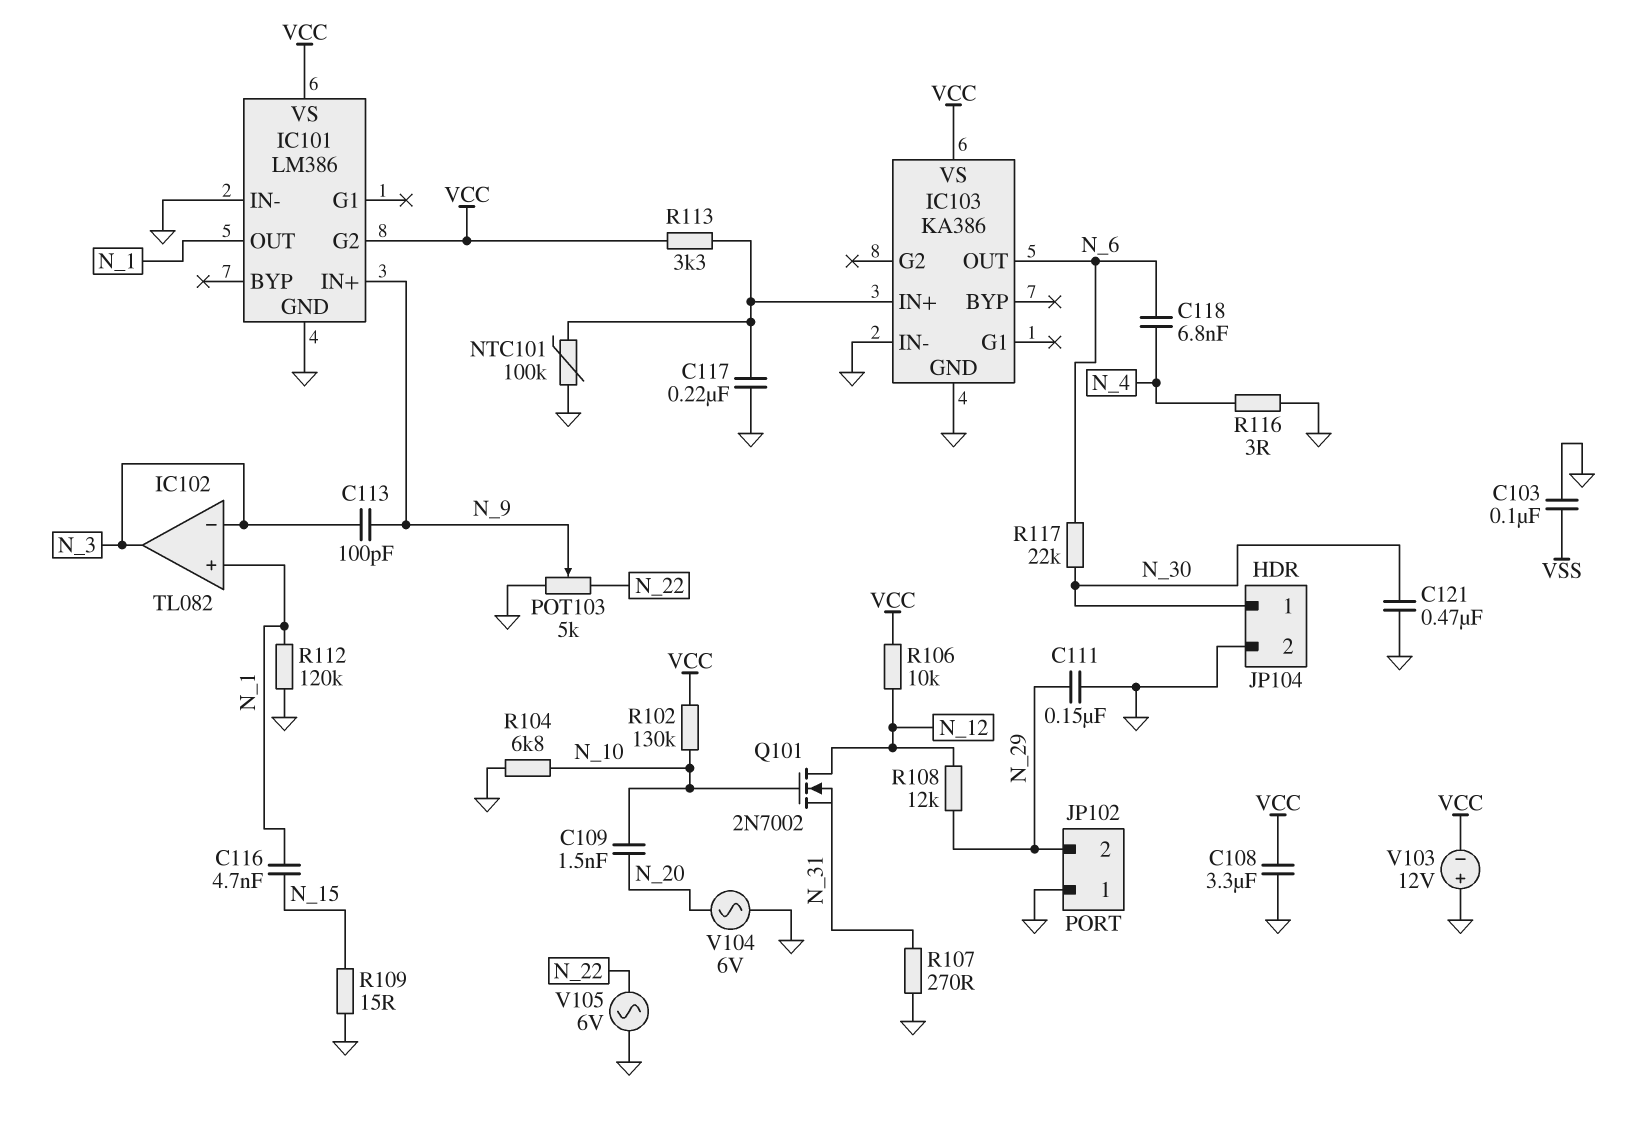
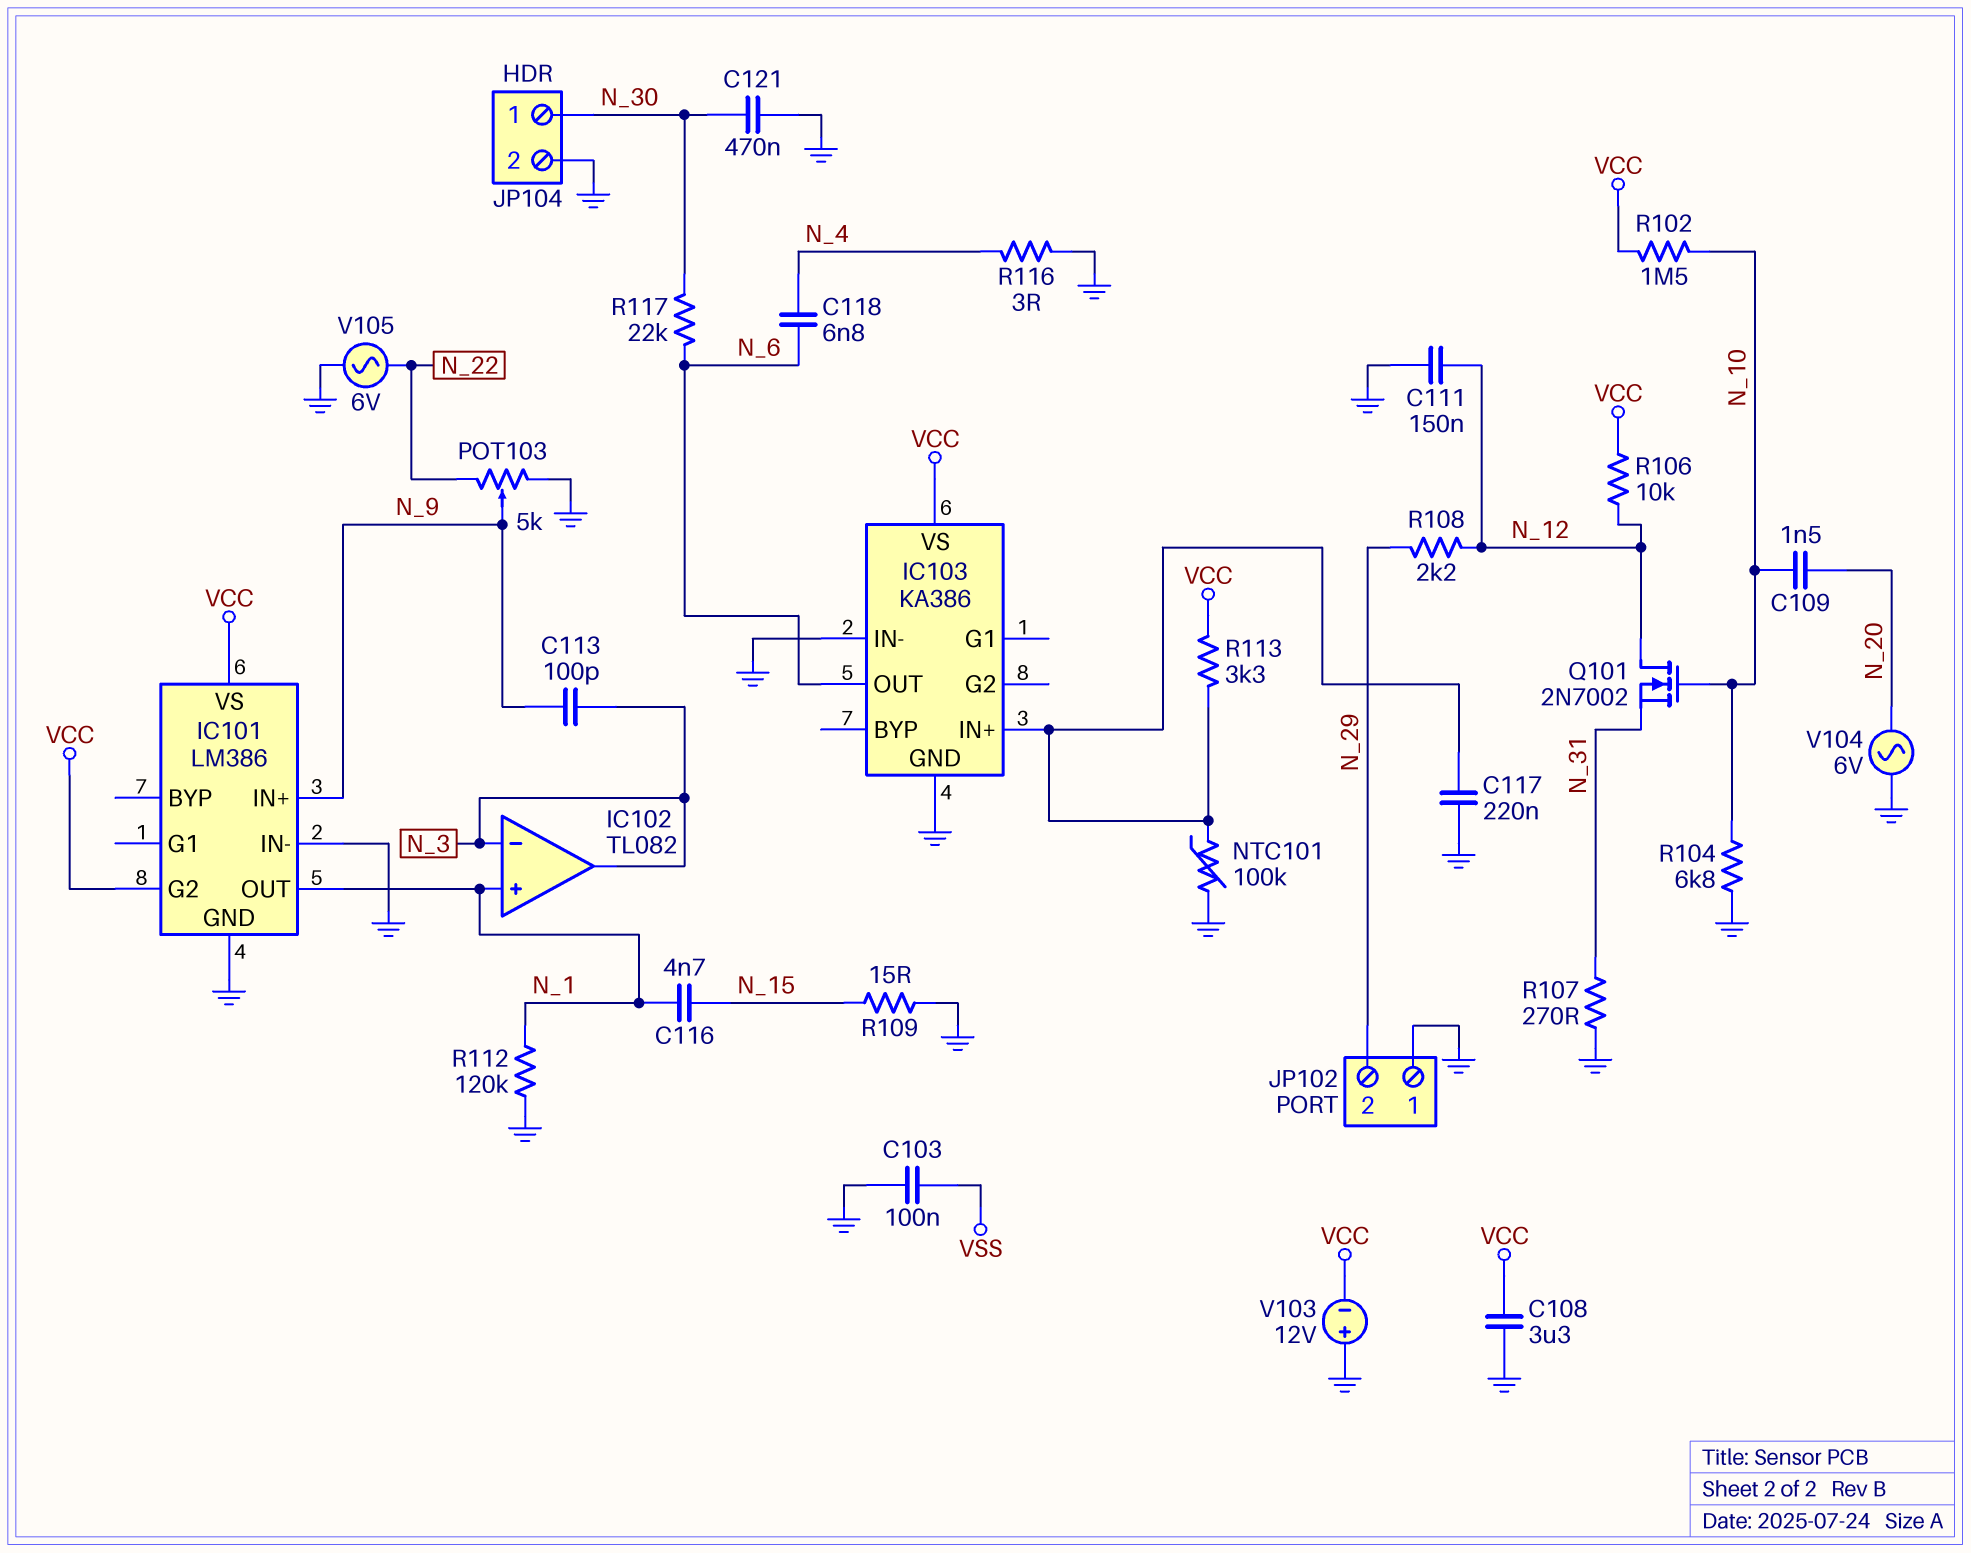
C111: 150nF (GND, N_29) -> 150nF (GND, N_12)
R102: 130k (N_10, VCC) -> 1.5M (N_10, VCC)
R108: 12k (N_12, N_29) -> 2.2k (N_12, N_29)

